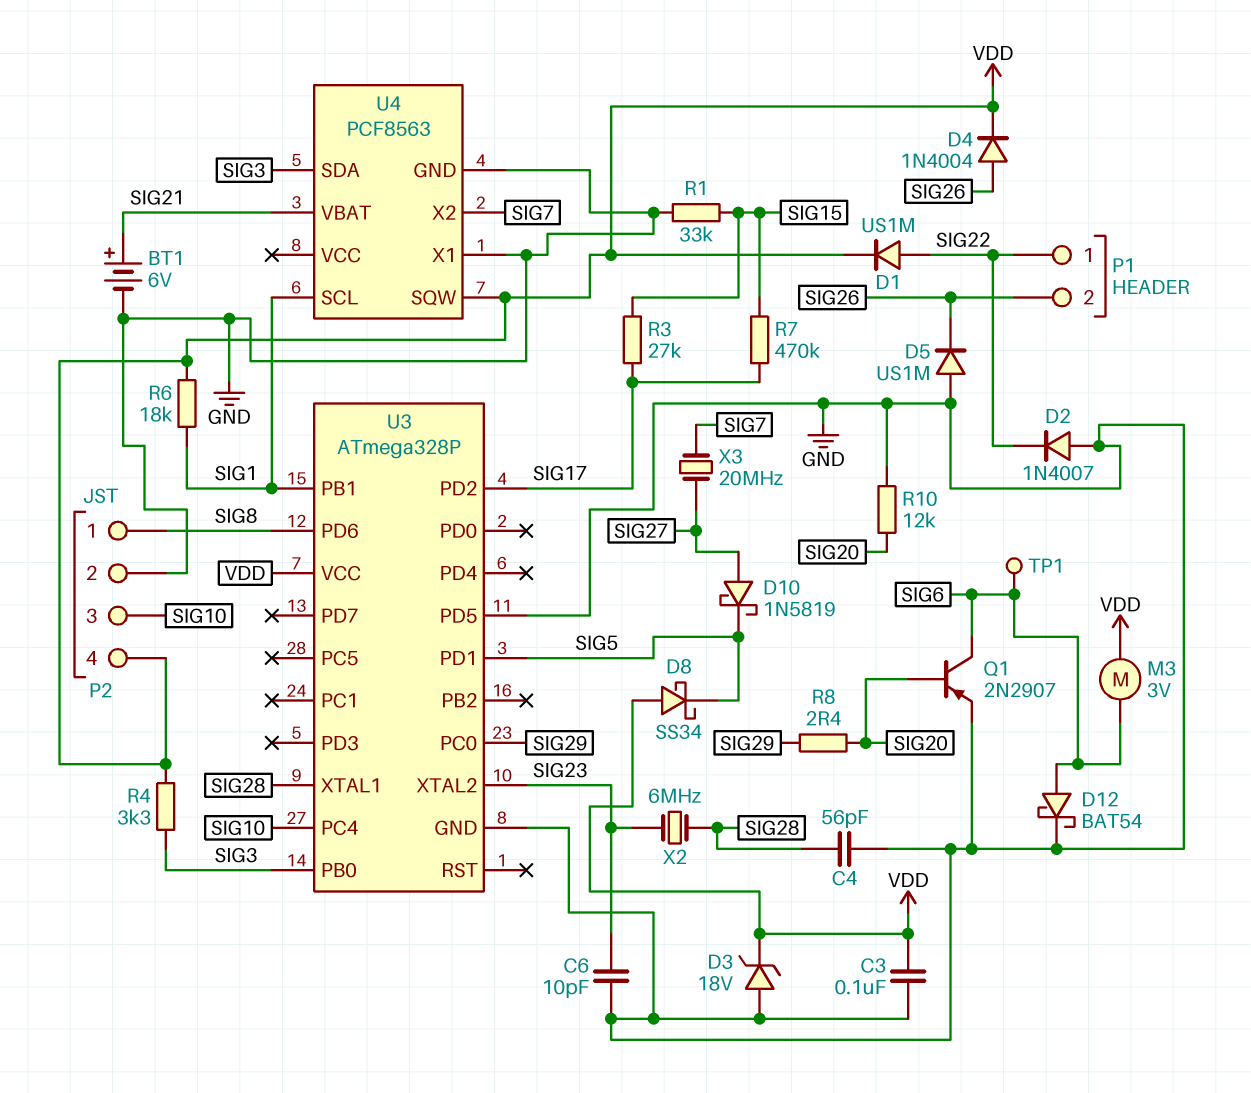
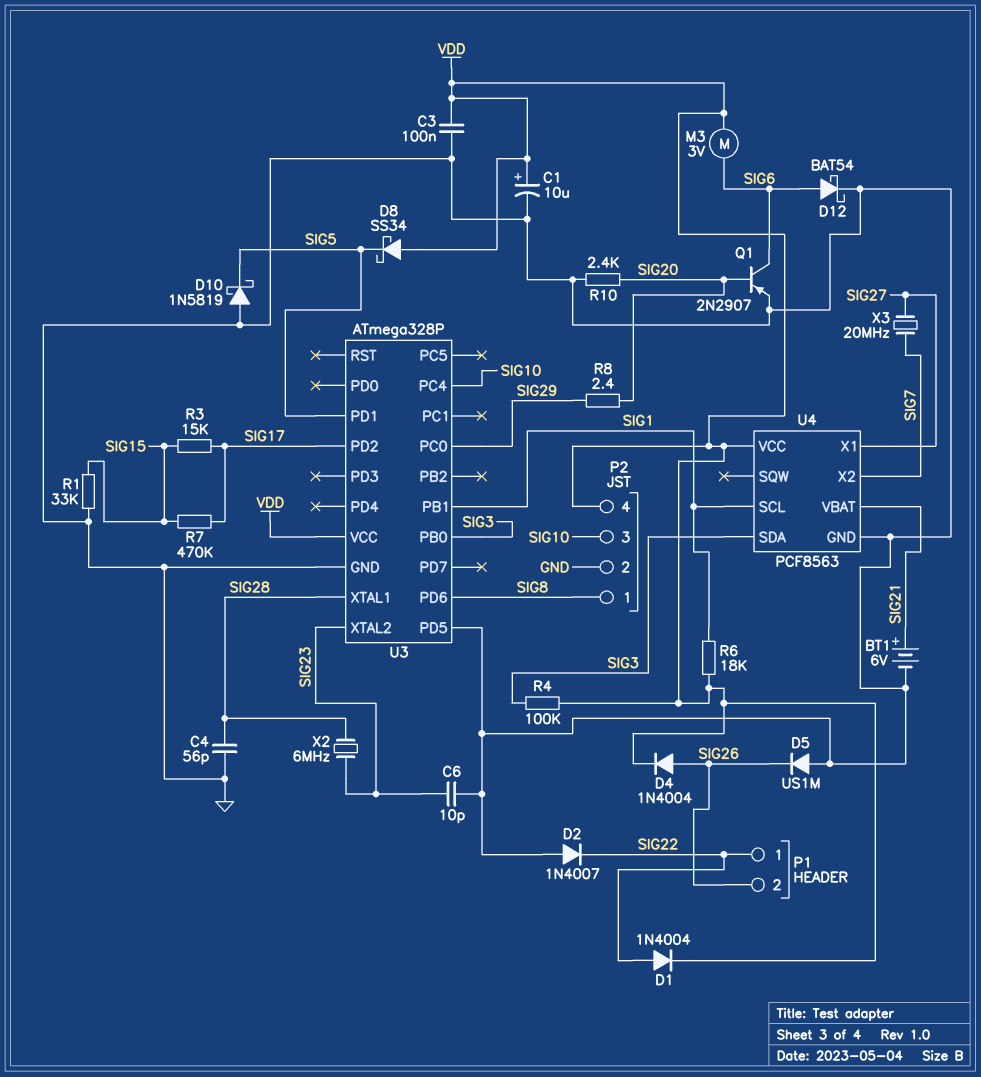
C1: none -> 10uF (plus VDD, minus GND)
D1: diode US1M (A SIG22, K VDD) -> diode 1N4004 (A SIG22, K VDD)
D3: zener 18V (A GND, K VDD) -> none
D10: schottky 1N5819 (A SIG27, K SIG5) -> schottky 1N5819 (A GND, K SIG5)
R3: 27k (SIG15, SIG17) -> 15k (SIG15, SIG17)
R4: 3.3k (SIG3, VDD) -> 100k (SIG3, VDD)
R10: 12k (GND, SIG20) -> 2.4k (GND, SIG20)
TP1: test point (SIG6) -> none
U4 pin SQW: VDD -> none
U4 pin VCC: none -> VDD
U4 pin X1: GND -> SIG27

